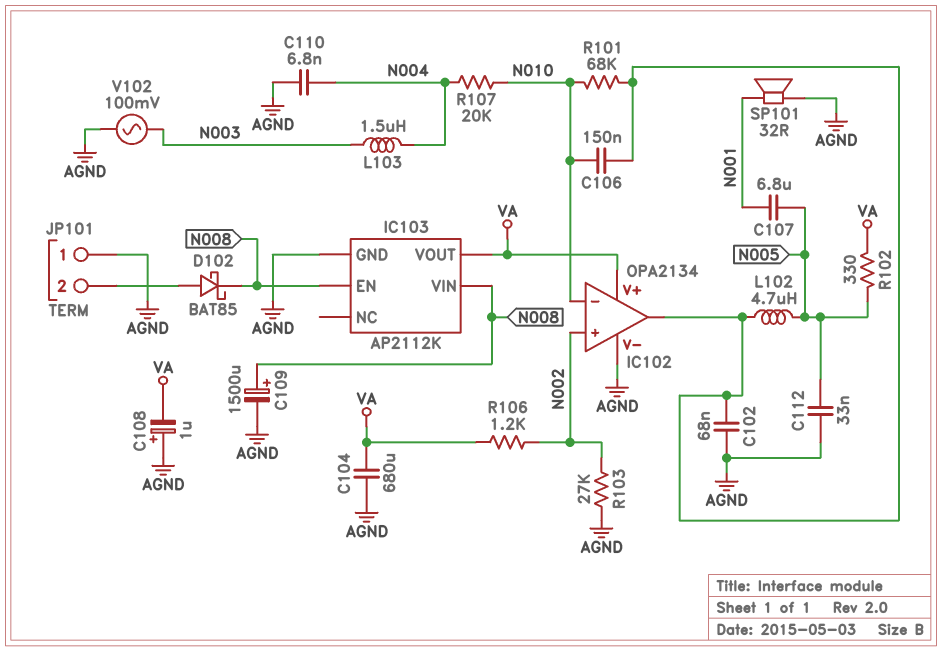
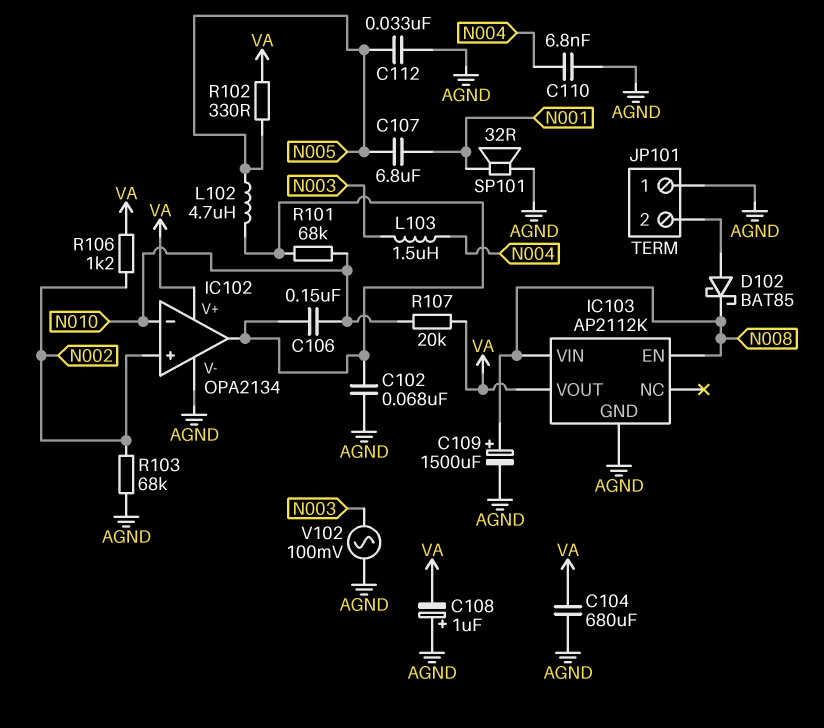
R103: 27k (AGND, N002) -> 68k (AGND, N002)
R107: 20k (N004, N010) -> 20k (N010, VA)

